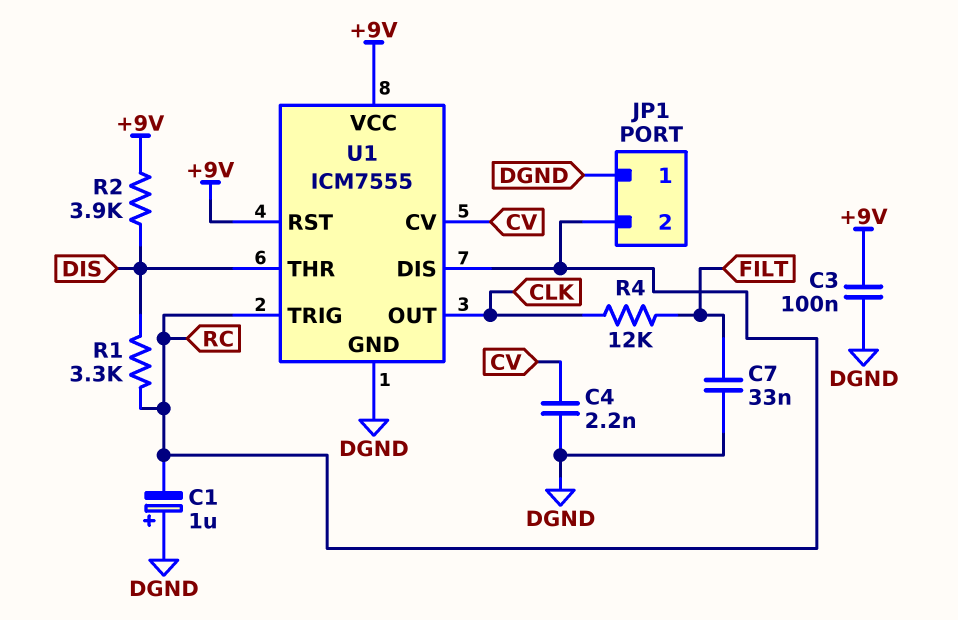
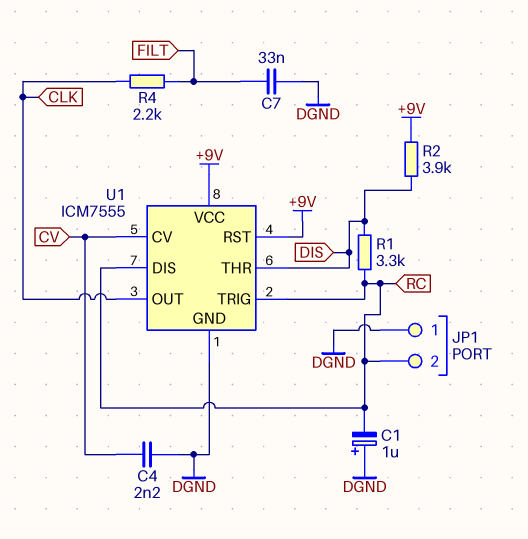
C3: 100nF (+9V, DGND) -> none
R4: 12k (CLK, FILT) -> 2.2k (CLK, FILT)

